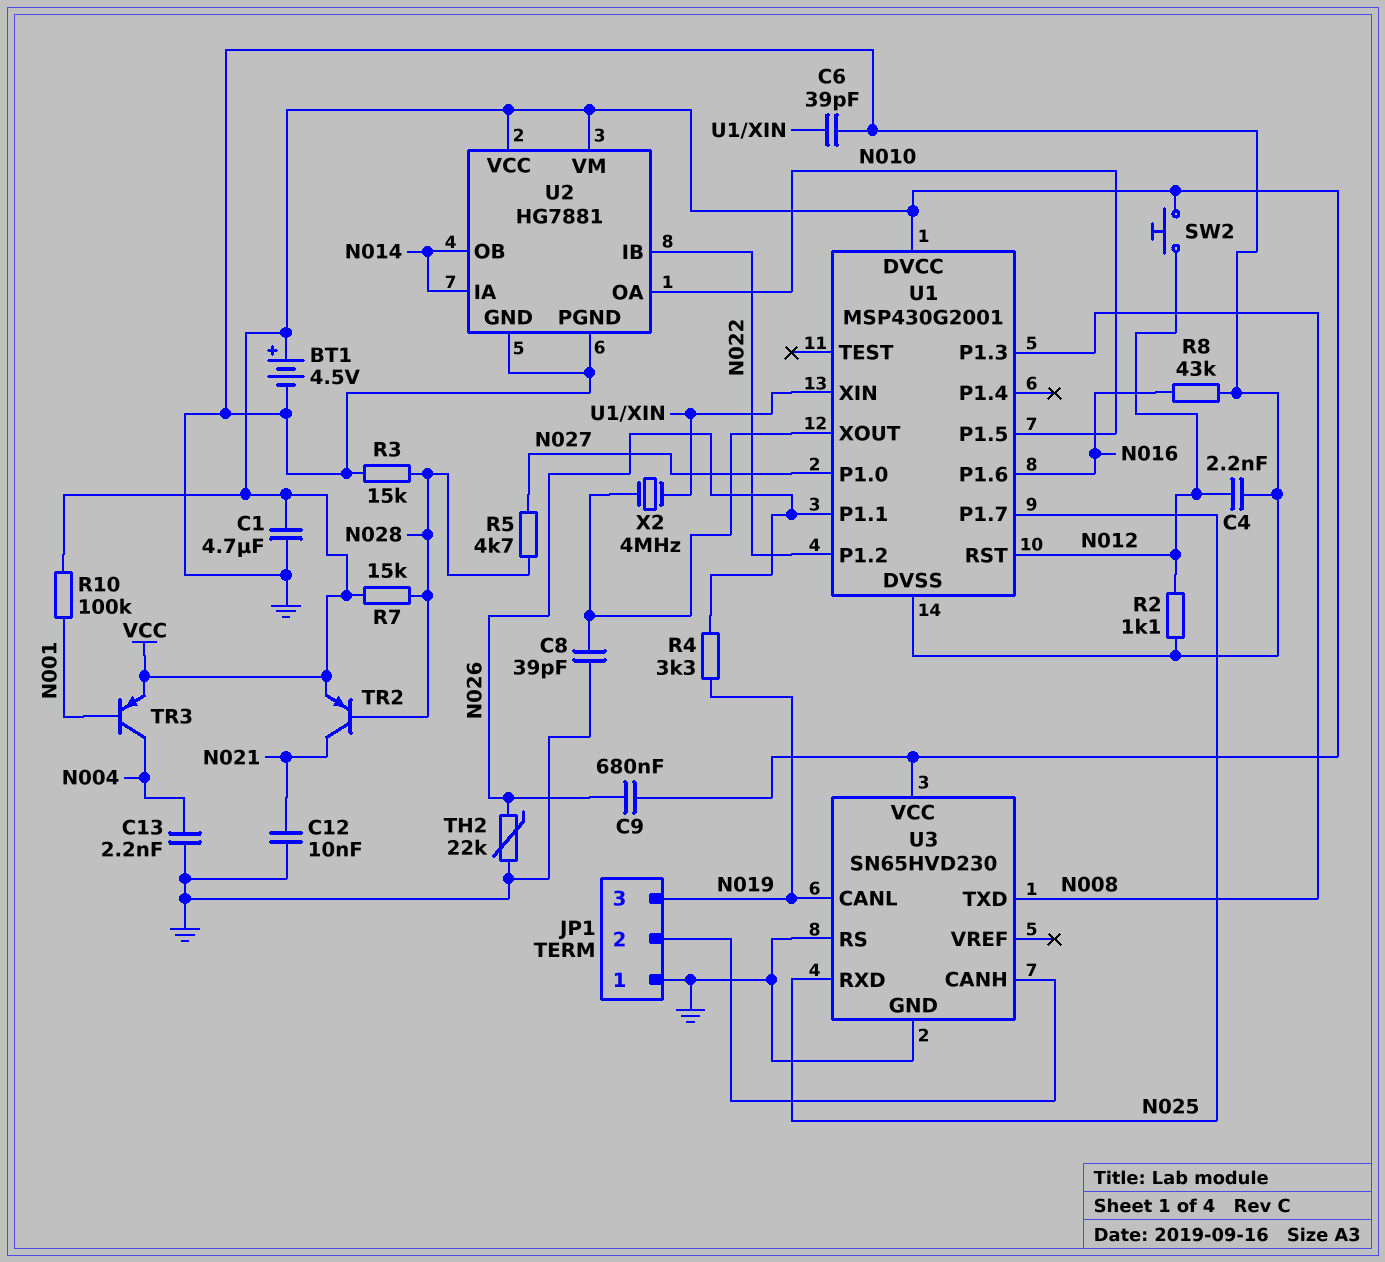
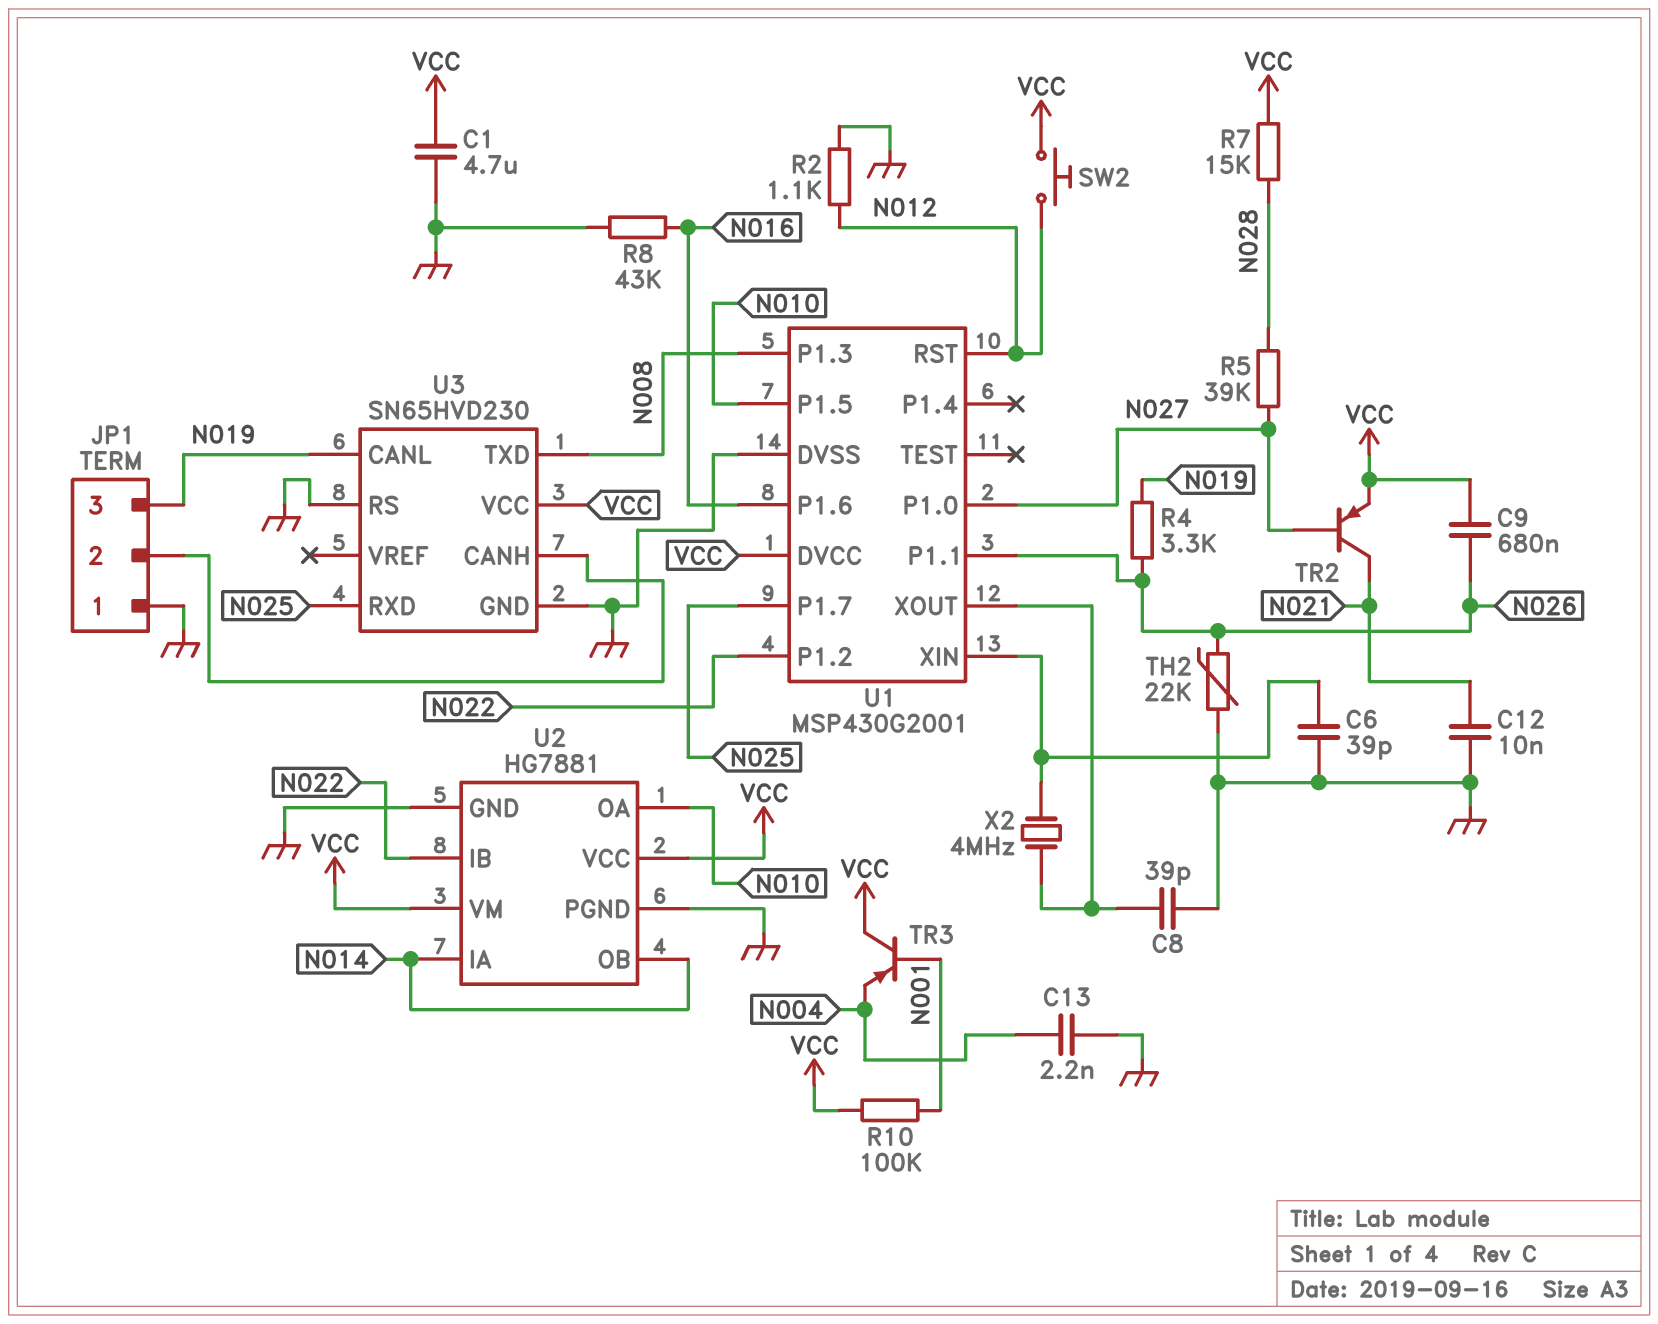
BT1: 4.5V (plus VCC, minus GND) -> none
C4: 2.2nF (GND, N012) -> none
R3: 15k (GND, N028) -> none
R5: 4.7k (N027, N028) -> 39k (N027, N028)
TR2: PNP (B N028, C N021, E VCC) -> PNP (B N027, C N021, E VCC)
TR3: PNP (B N001, C N004, E VCC) -> PNP (B N001, C VCC, E N004)

